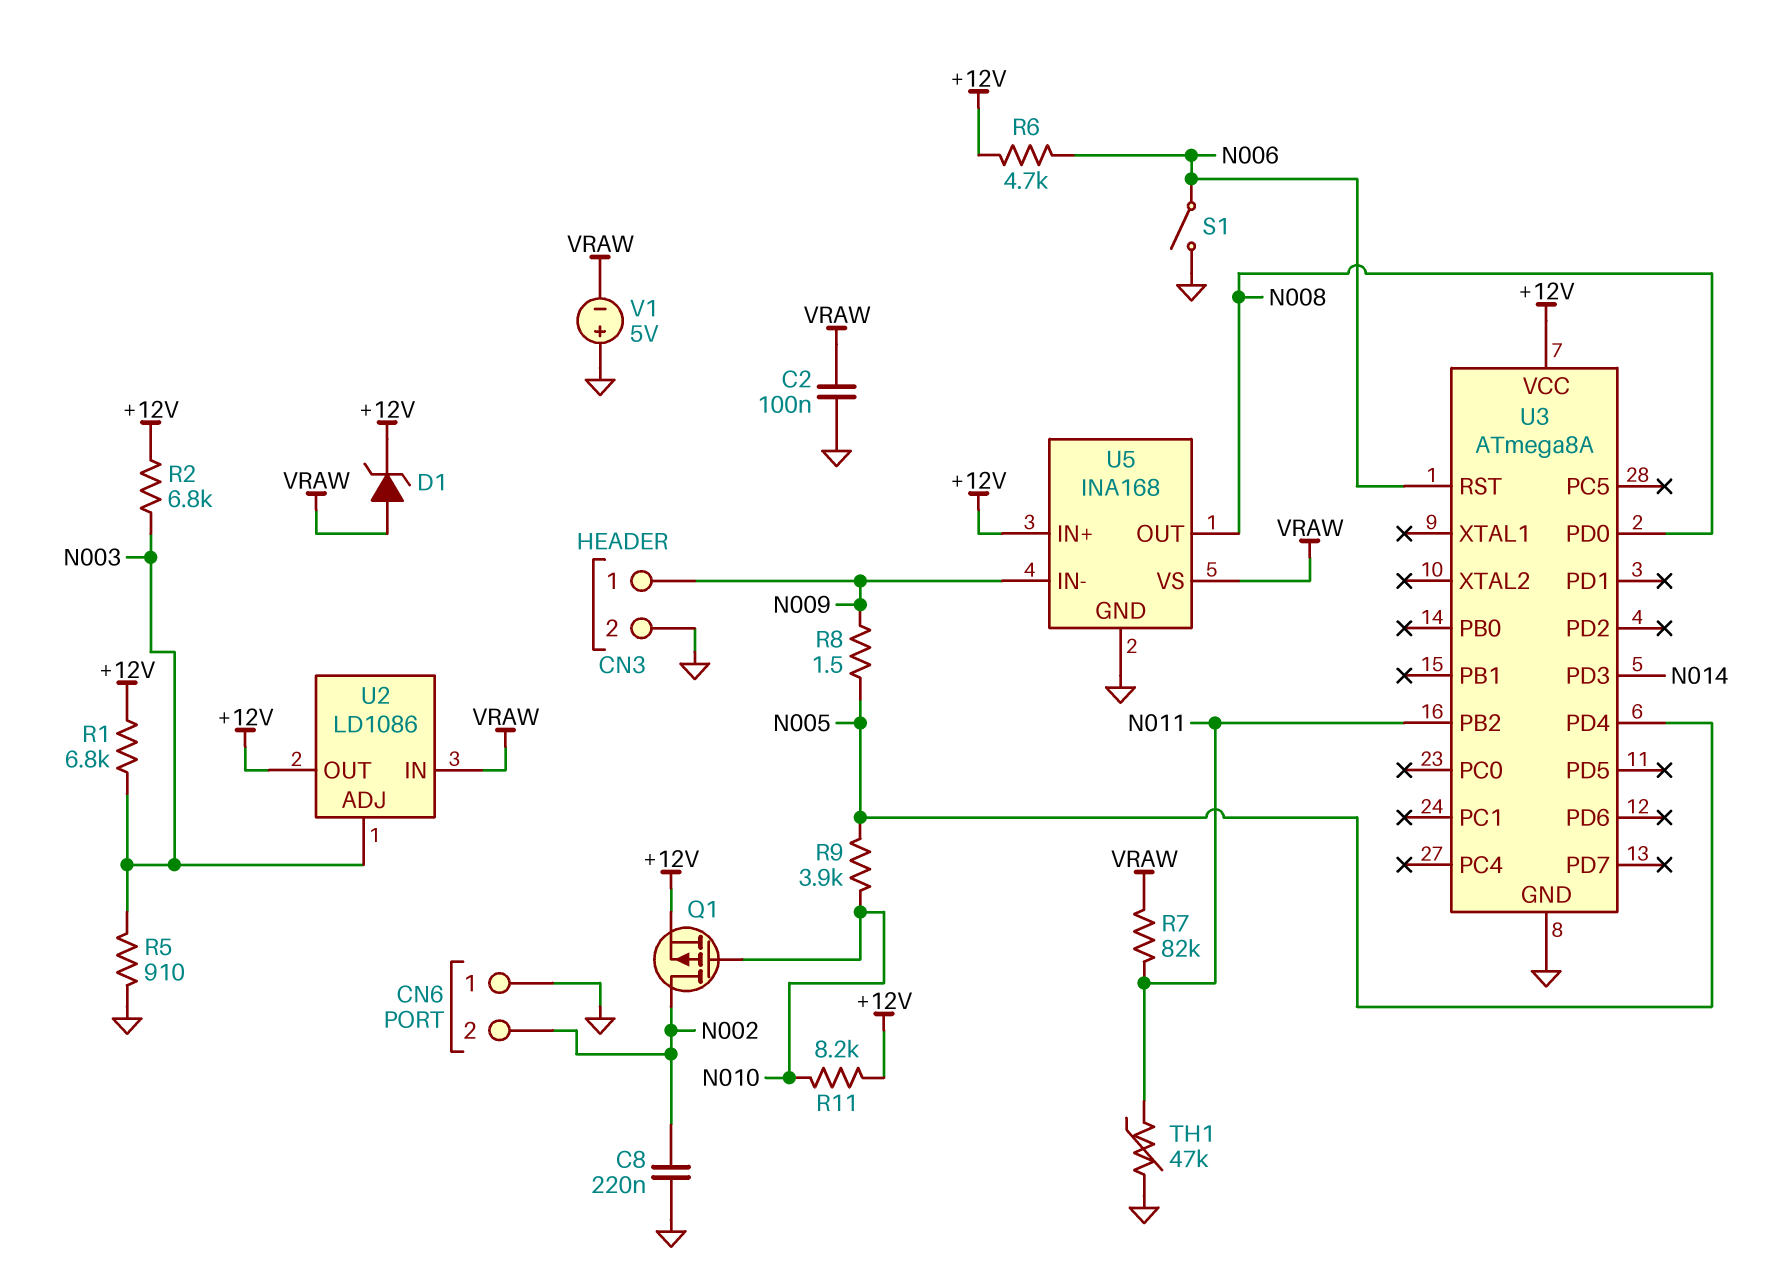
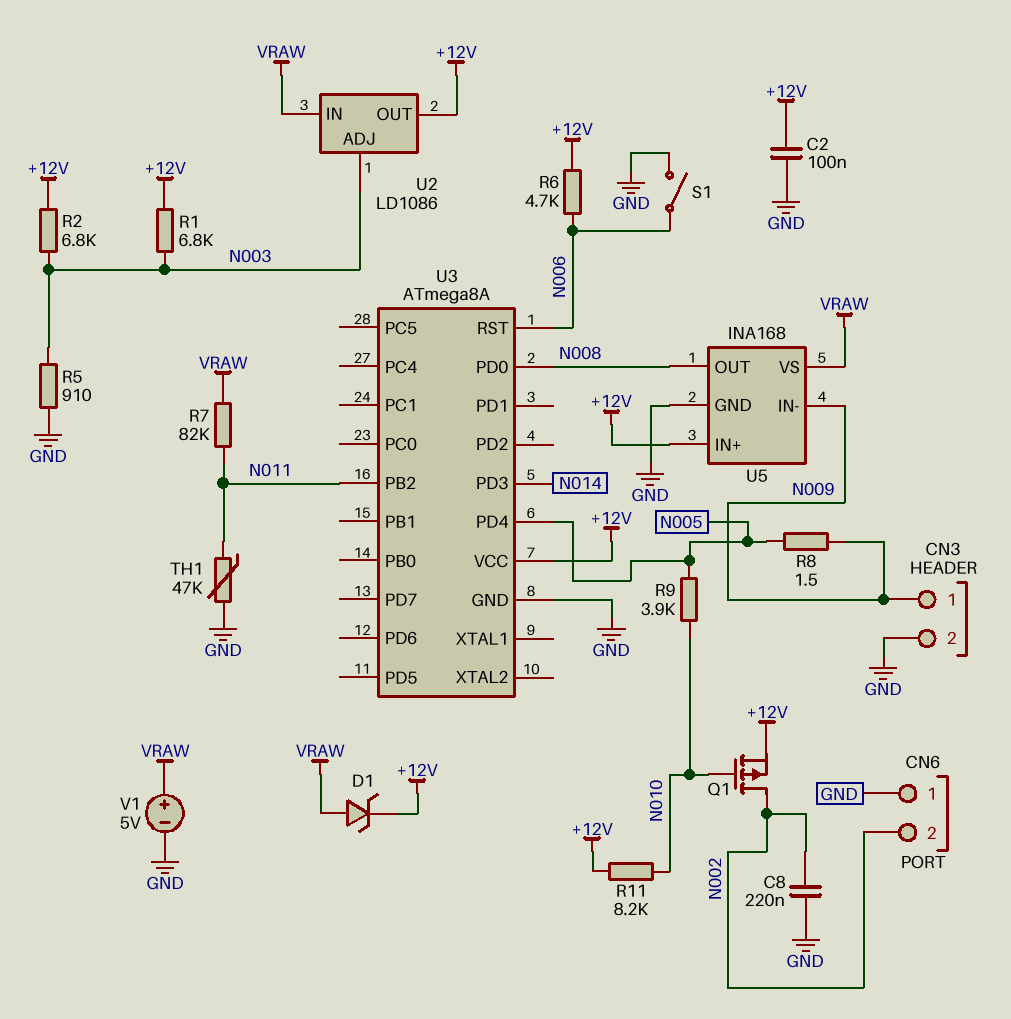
C2: 100nF (GND, VRAW) -> 100nF (+12V, GND)
V1: 5V (plus GND, minus VRAW) -> 5V (plus VRAW, minus GND)

